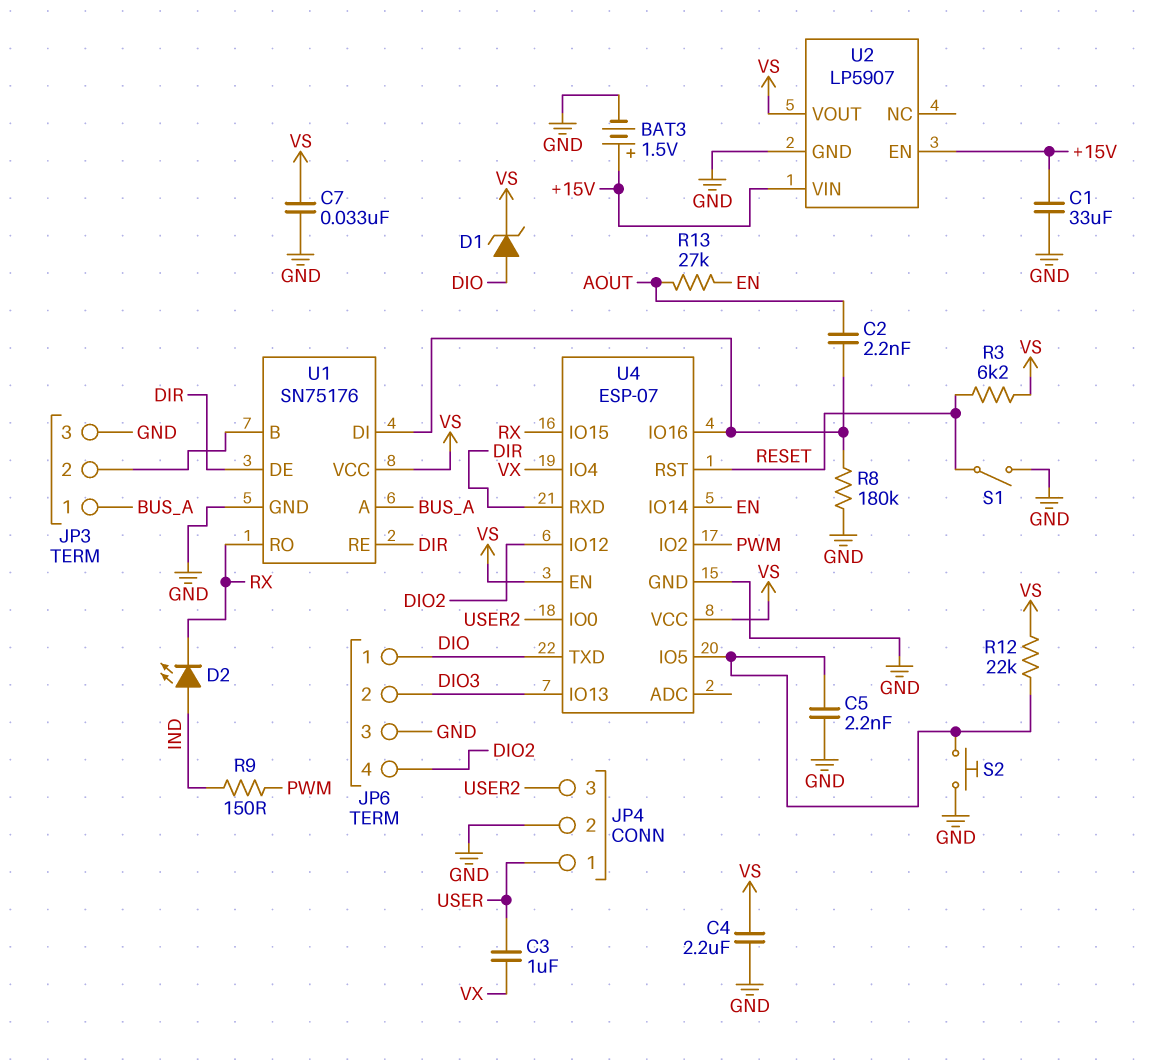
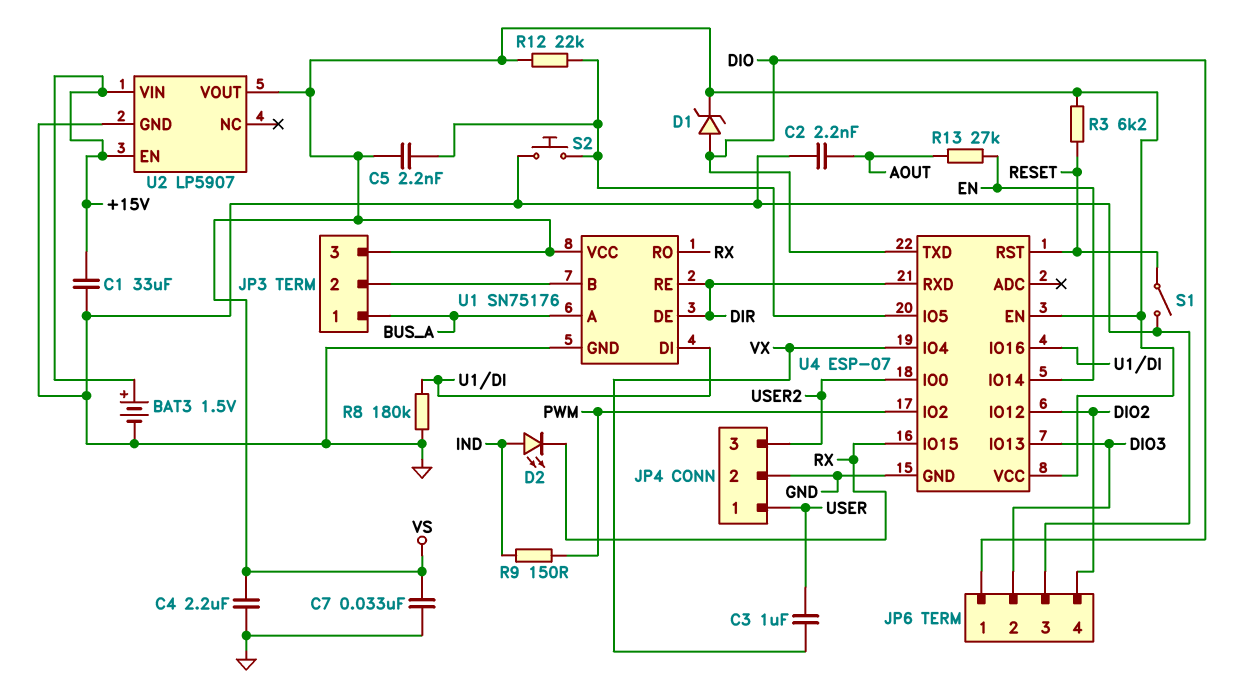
C2: 2.2nF (AOUT, U1/DI) -> 2.2nF (AOUT, GND)
C5: 2.2nF (GND, U4/IO5) -> 2.2nF (U4/IO5, VS)
JP3 pin 3: GND -> VS

